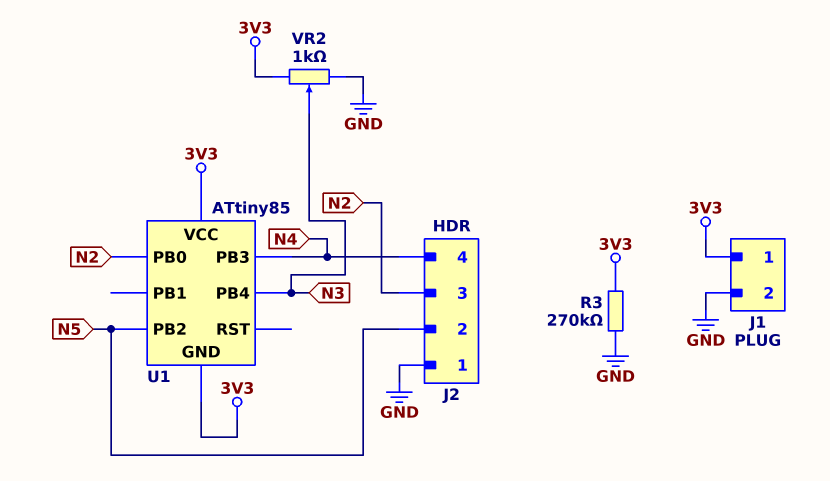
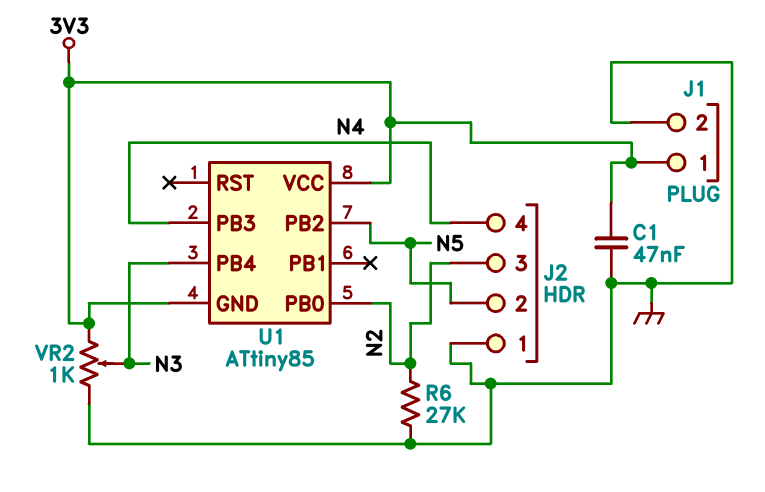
C1: none -> 47nF (3V3, GND)
R3: 270k (3V3, GND) -> none
R6: none -> 27k (GND, N2)

